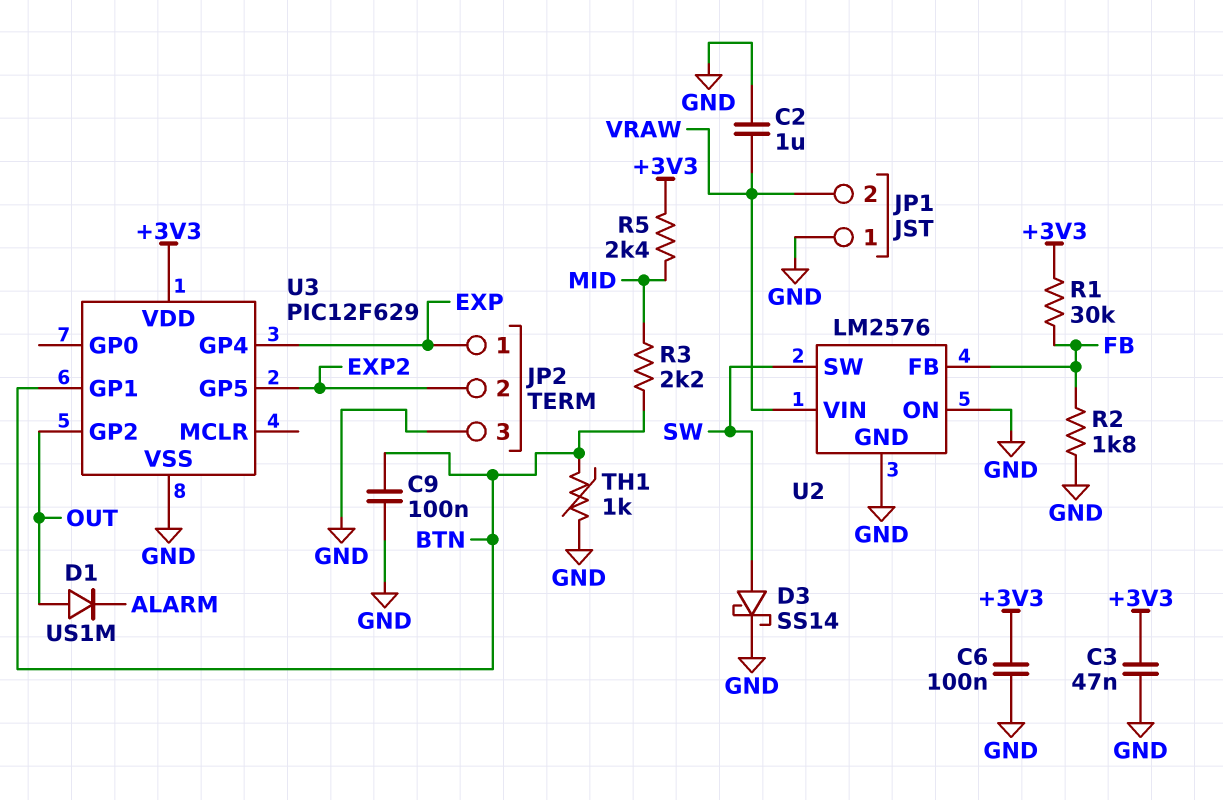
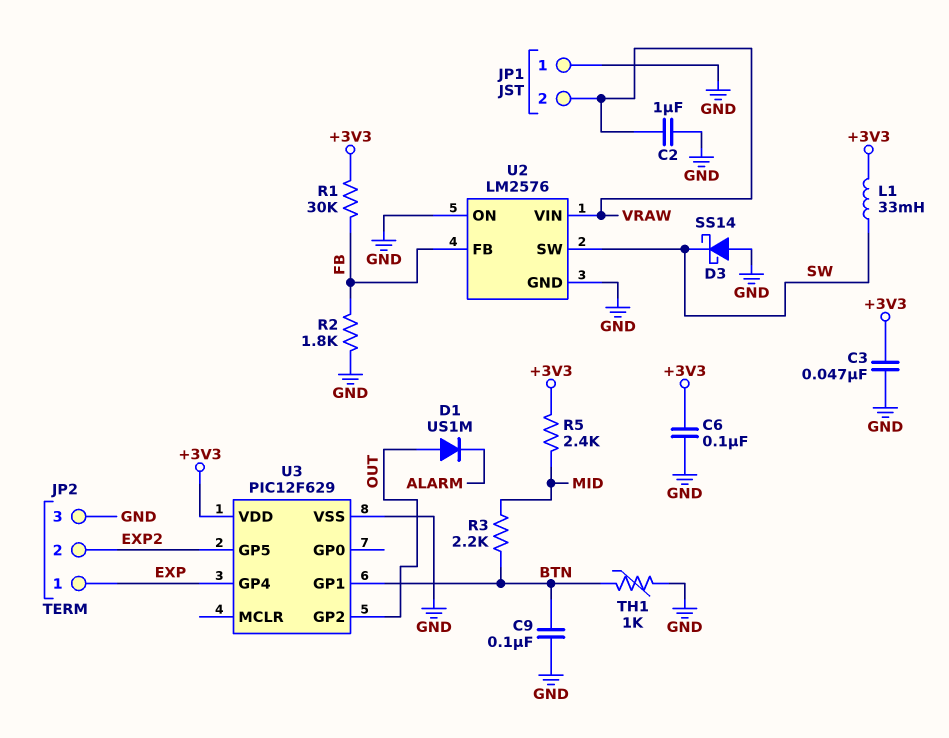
D3: schottky SS14 (A SW, K GND) -> schottky SS14 (A GND, K SW)
L1: none -> 33mH (+3V3, SW)

